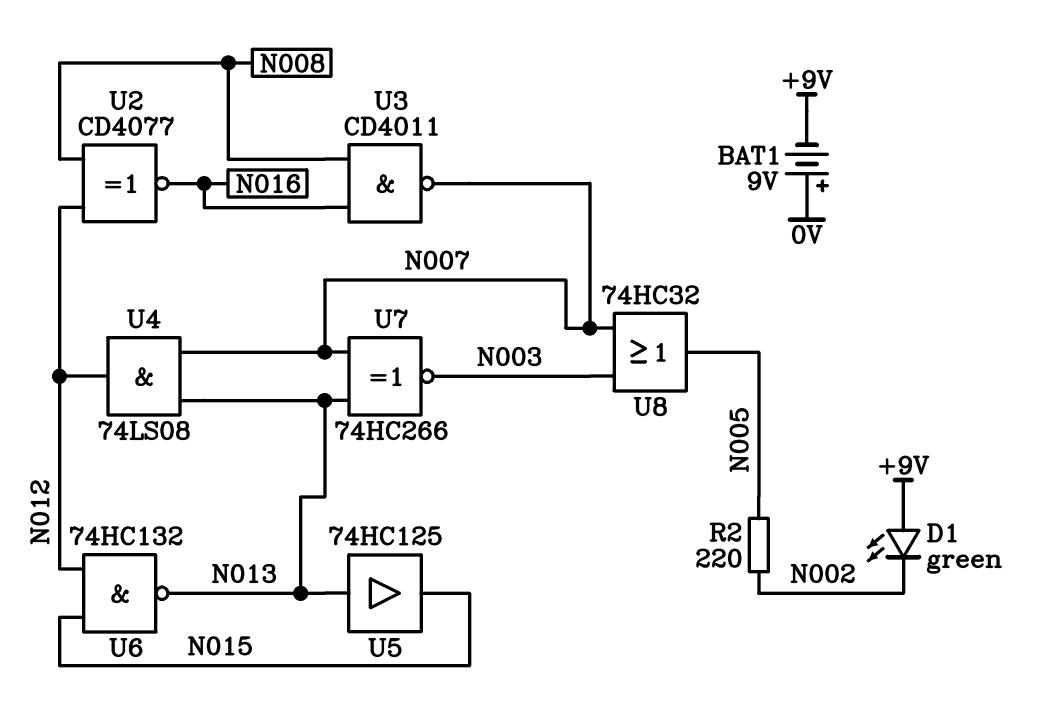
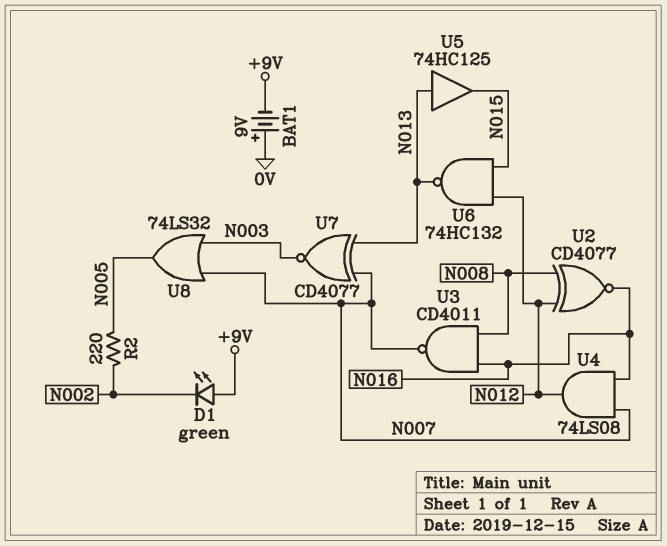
U4: AND 74LS08 (in N007, in N013, out N012) -> AND 74LS08 (in N007, in N016, out N012)
U7: XNOR 74HC266 (in N007, in N013, out N003) -> XNOR CD4077 (in N007, in N013, out N003)
U8: OR 74HC32 (in N003, in N007, out N005) -> OR 74LS32 (in N003, in N007, out N005)

